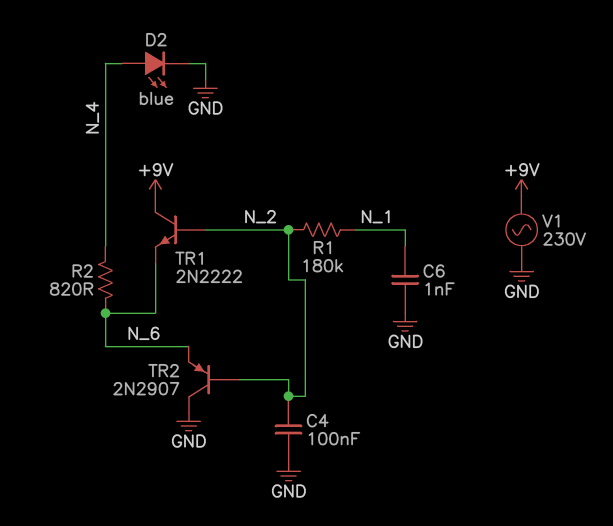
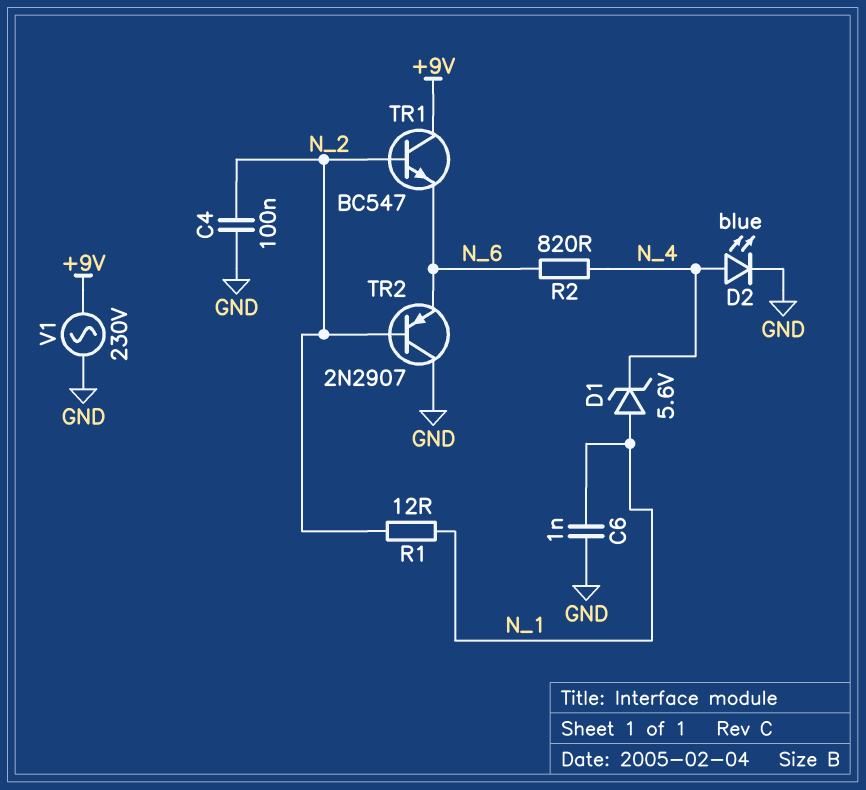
D1: none -> zener 5.6V (A N_1, K N_4)
R1: 180k (N_1, N_2) -> 12 (N_1, N_2)
TR1: NPN 2N2222 (B N_2, C +9V, E N_6) -> NPN BC547 (B N_2, C +9V, E N_6)

